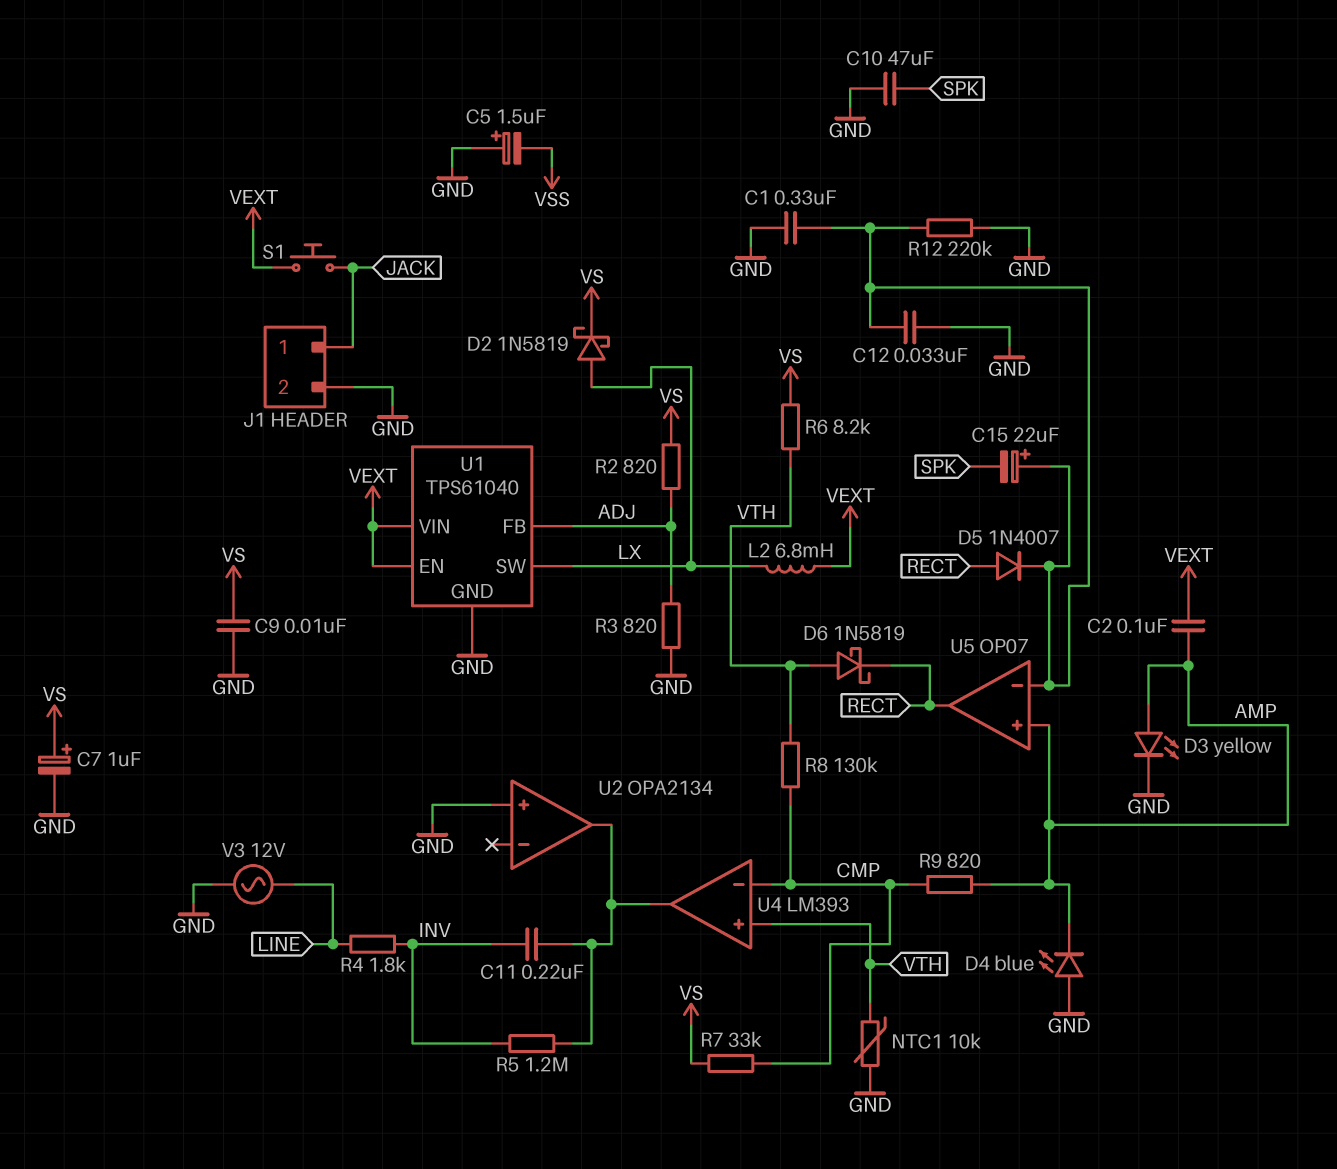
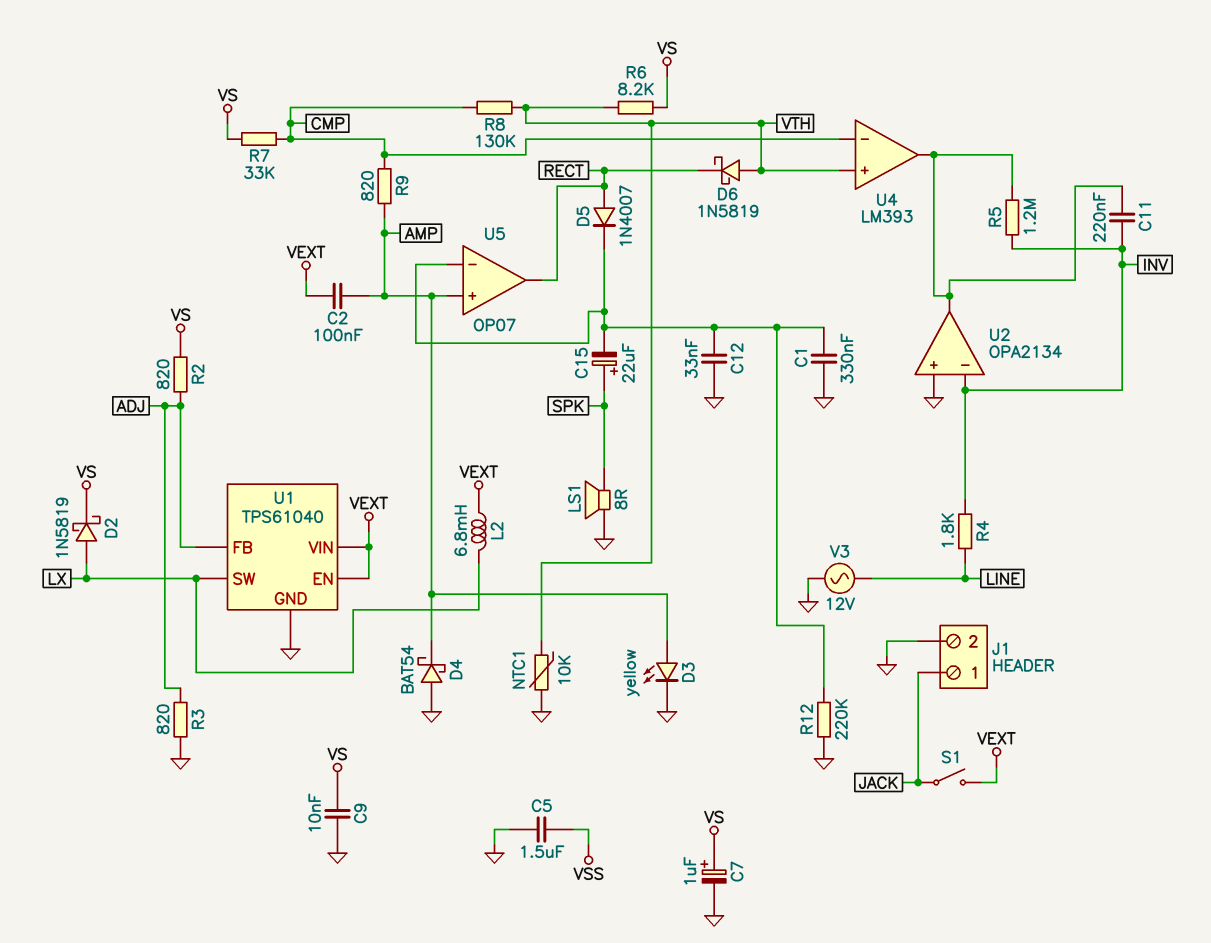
C5: 1.5uF (plus GND, minus VSS) -> 1.5uF (GND, VSS)
C10: 47uF (GND, SPK) -> none
C15: 22uF (plus U5/in-, minus SPK) -> 22uF (plus SPK, minus U5/in-)
D4: LED blue (A GND, K AMP) -> schottky BAT54 (A GND, K AMP)
LS1: none -> speaker 8R (GND, SPK)
S1: button (JACK, VEXT) -> switch (JACK, VEXT)
U2 pin in-: none -> INV

